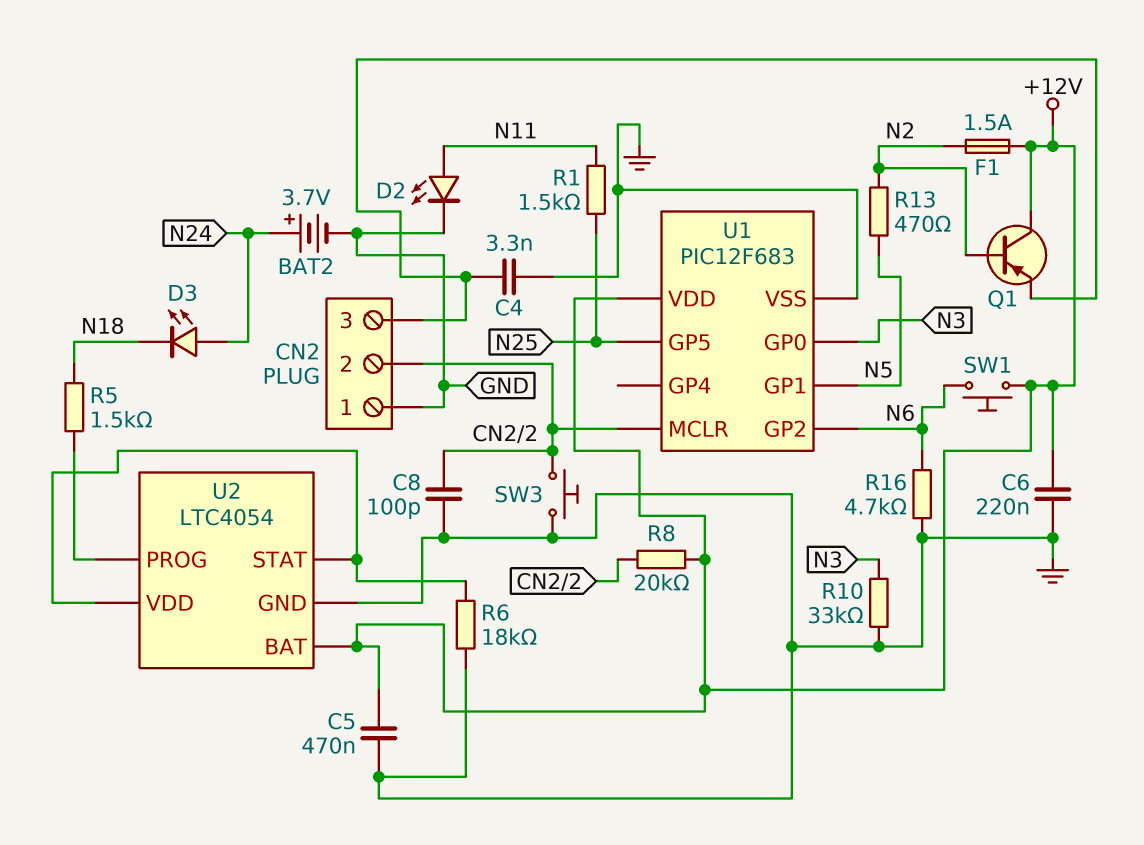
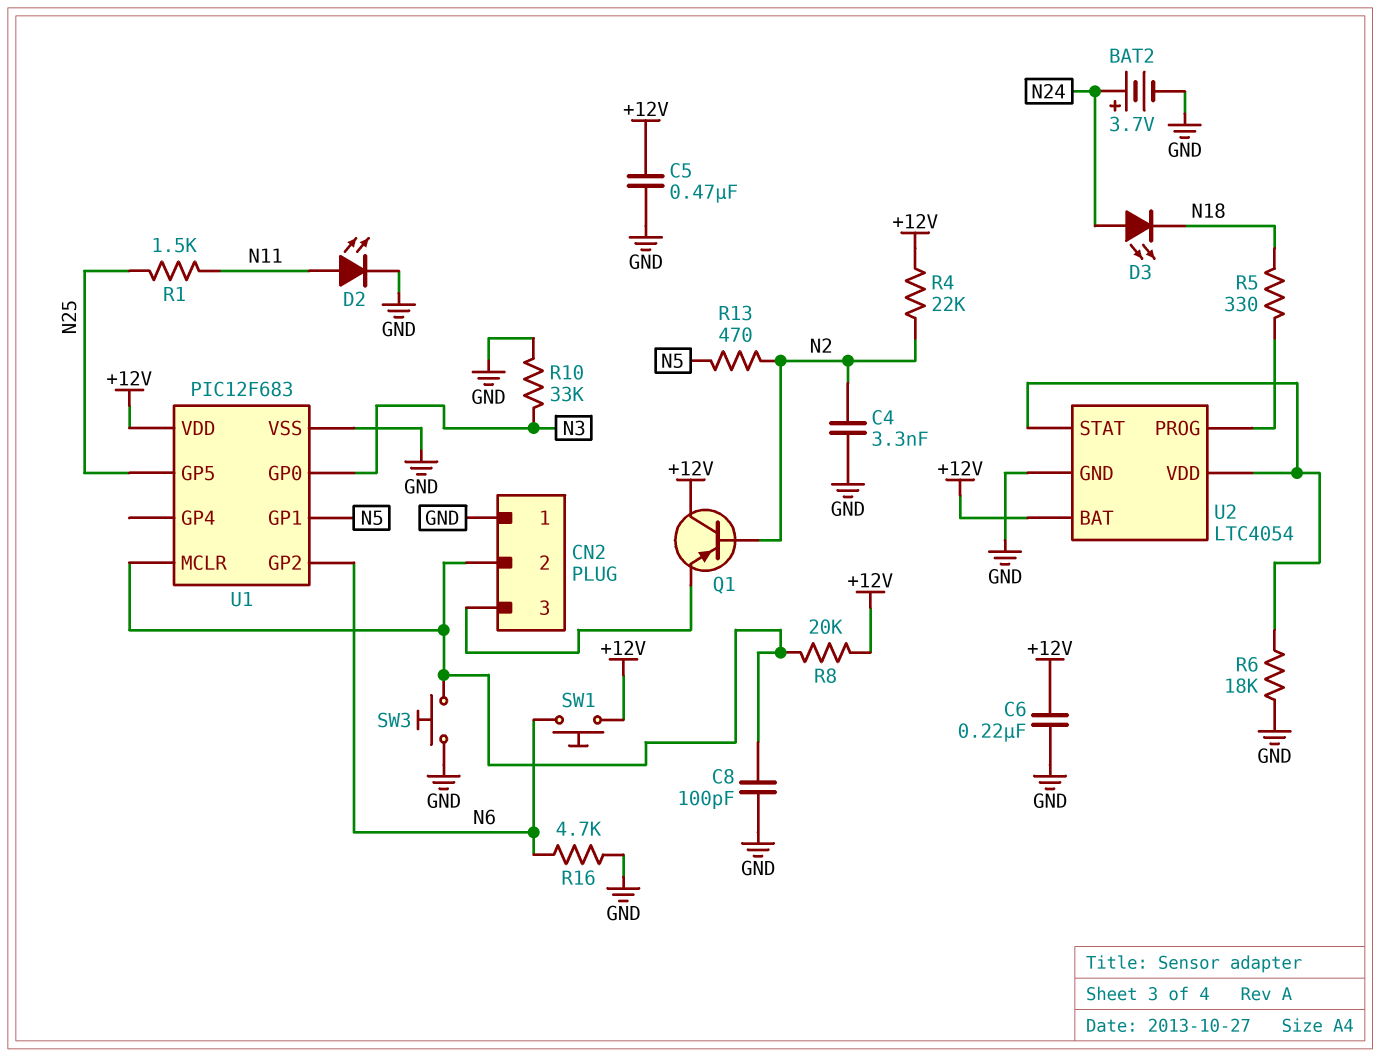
C4: 3.3nF (CN2/3, GND) -> 3.3nF (GND, N2)
F1: 1.5A (+12V, N2) -> none
R4: none -> 22k (+12V, N2)
R5: 1.5k (N18, U2/PROG) -> 330 (N18, U2/PROG)

